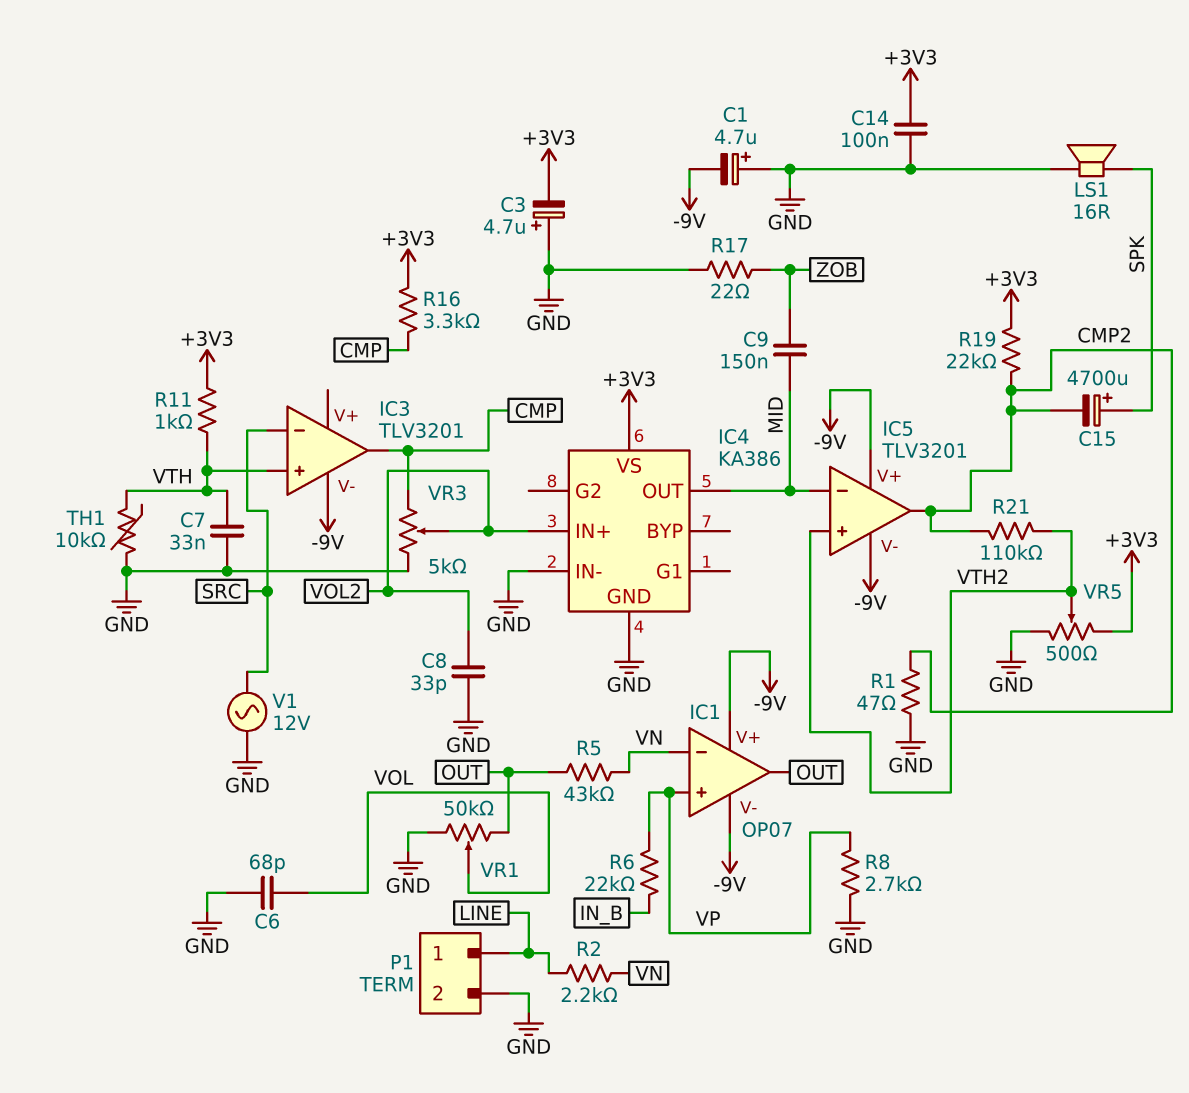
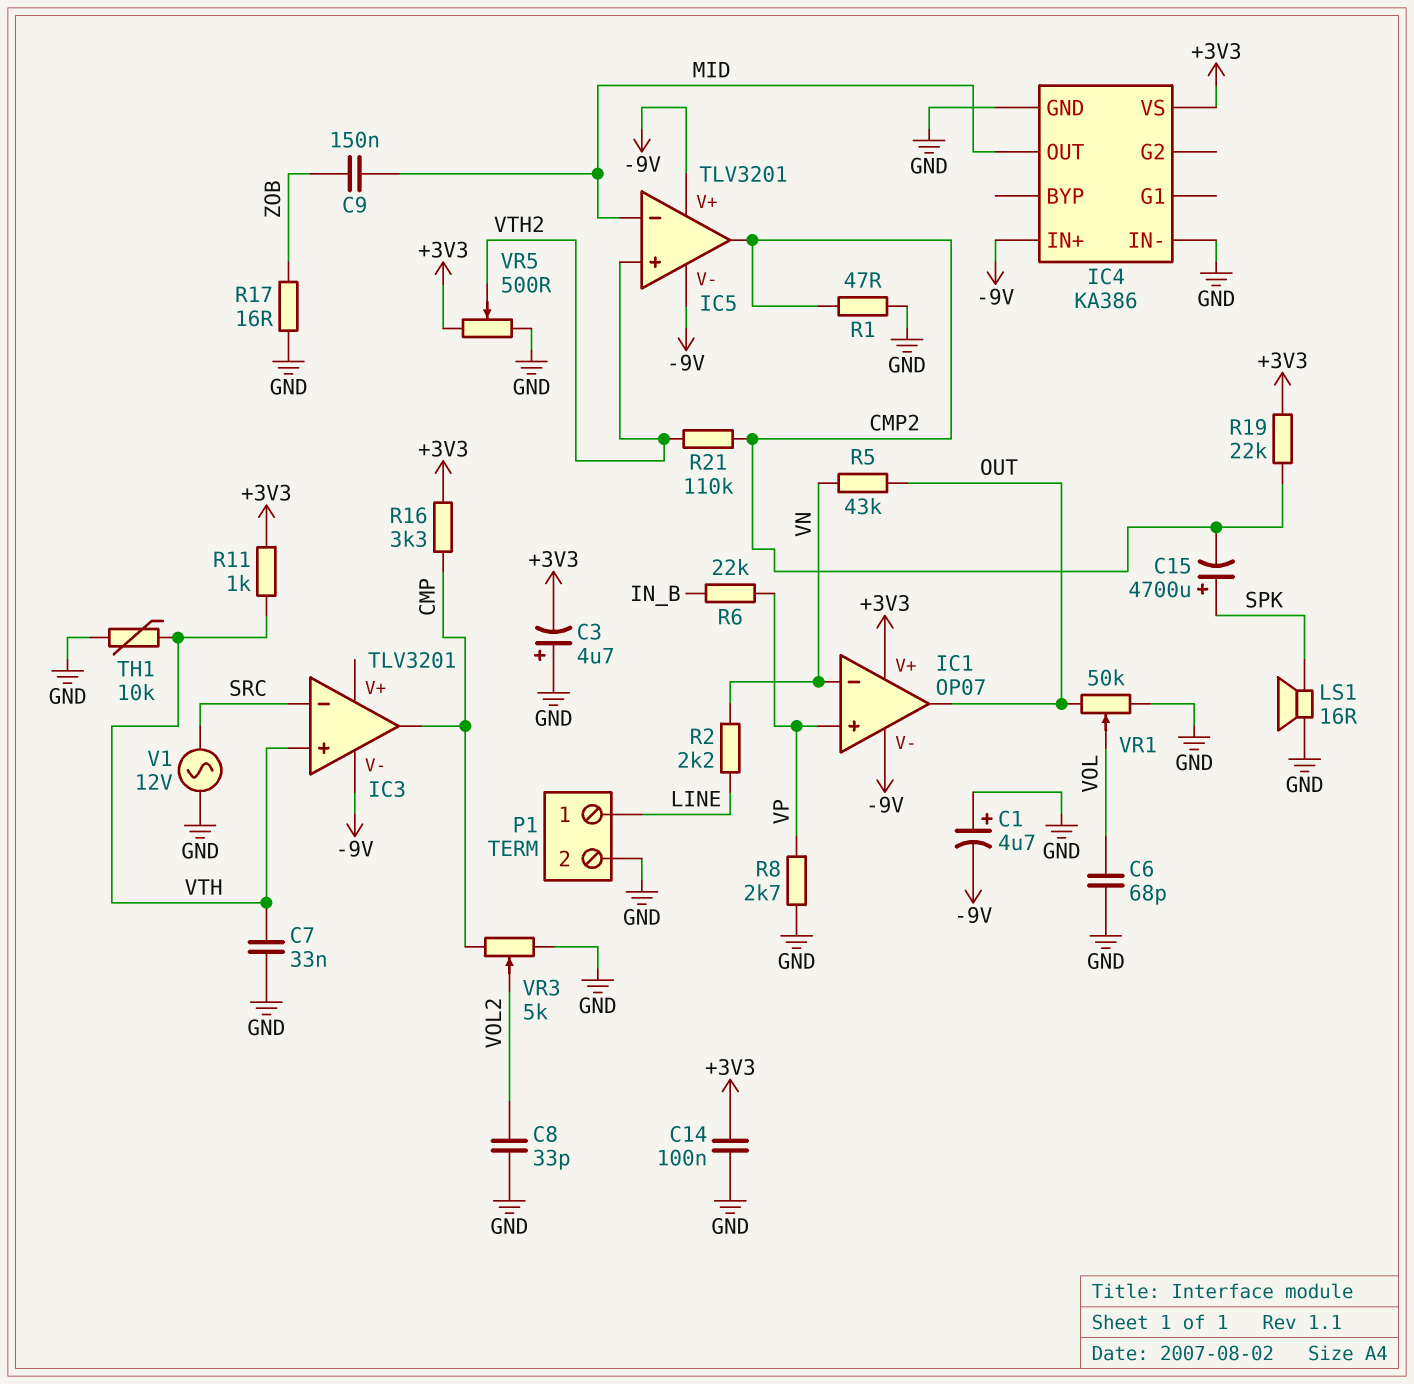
IC1 pin V+: -9V -> +3V3
IC4 pin IN+: VOL2 -> -9V
R17: 22 (GND, ZOB) -> 16 (GND, ZOB)

